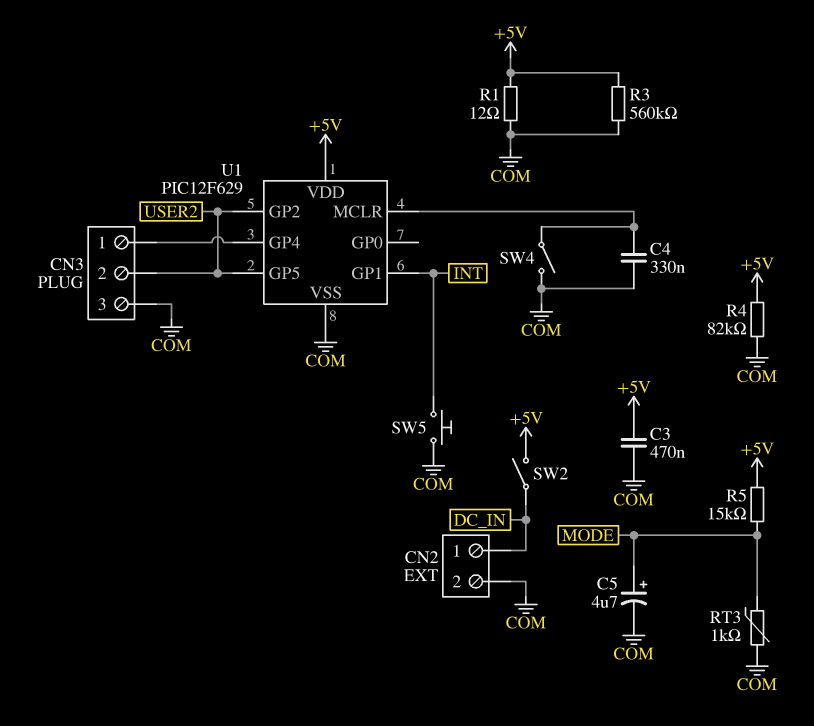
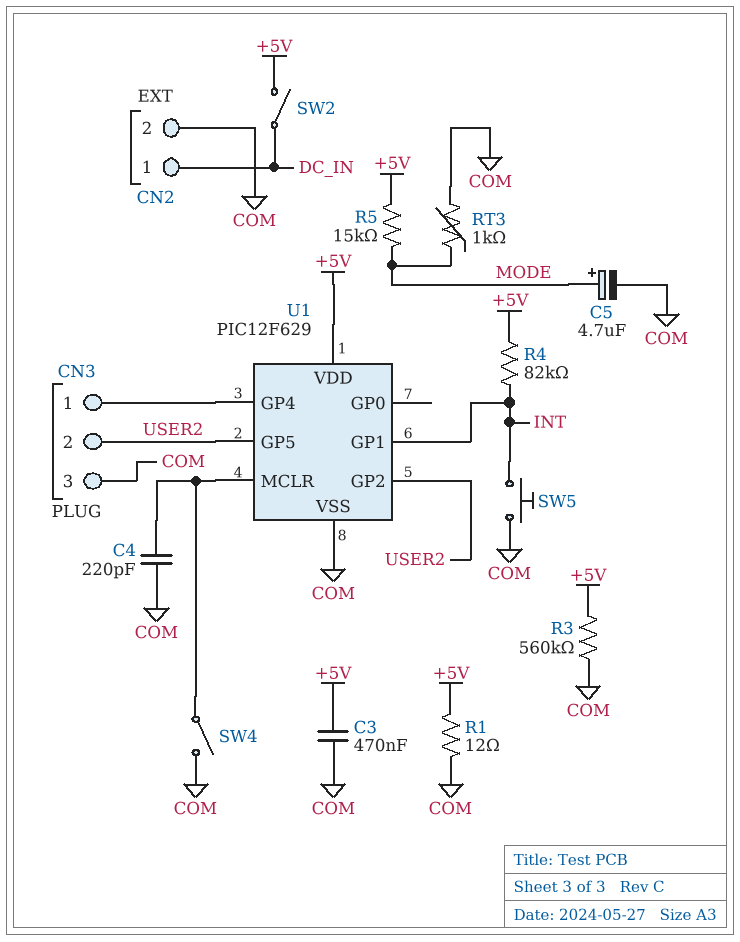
C4: 330nF (COM, U1/MCLR) -> 220pF (COM, U1/MCLR)
R4: 82k (+5V, COM) -> 82k (+5V, INT)

